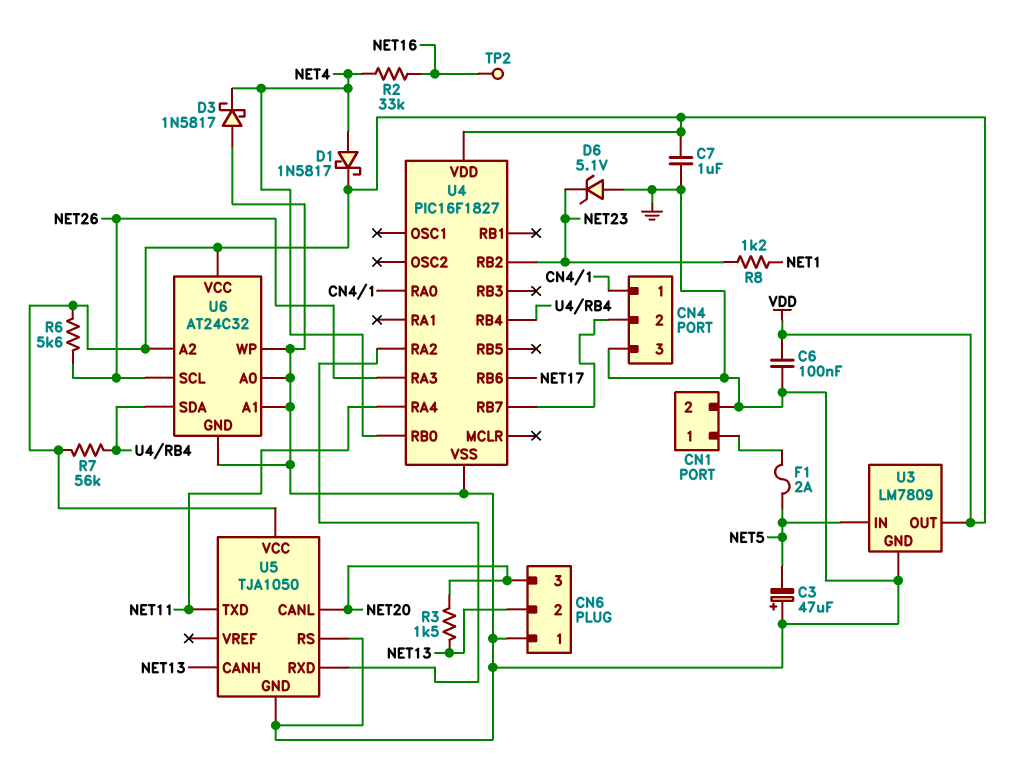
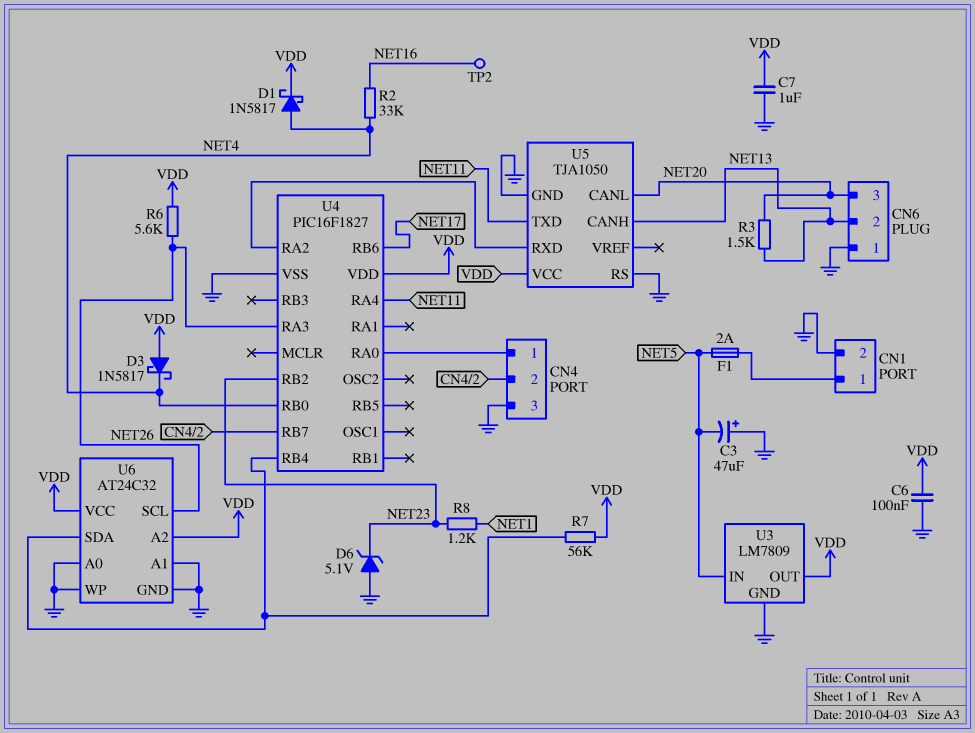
D3: schottky 1N5817 (A GND, K NET4) -> schottky 1N5817 (A VDD, K NET4)

